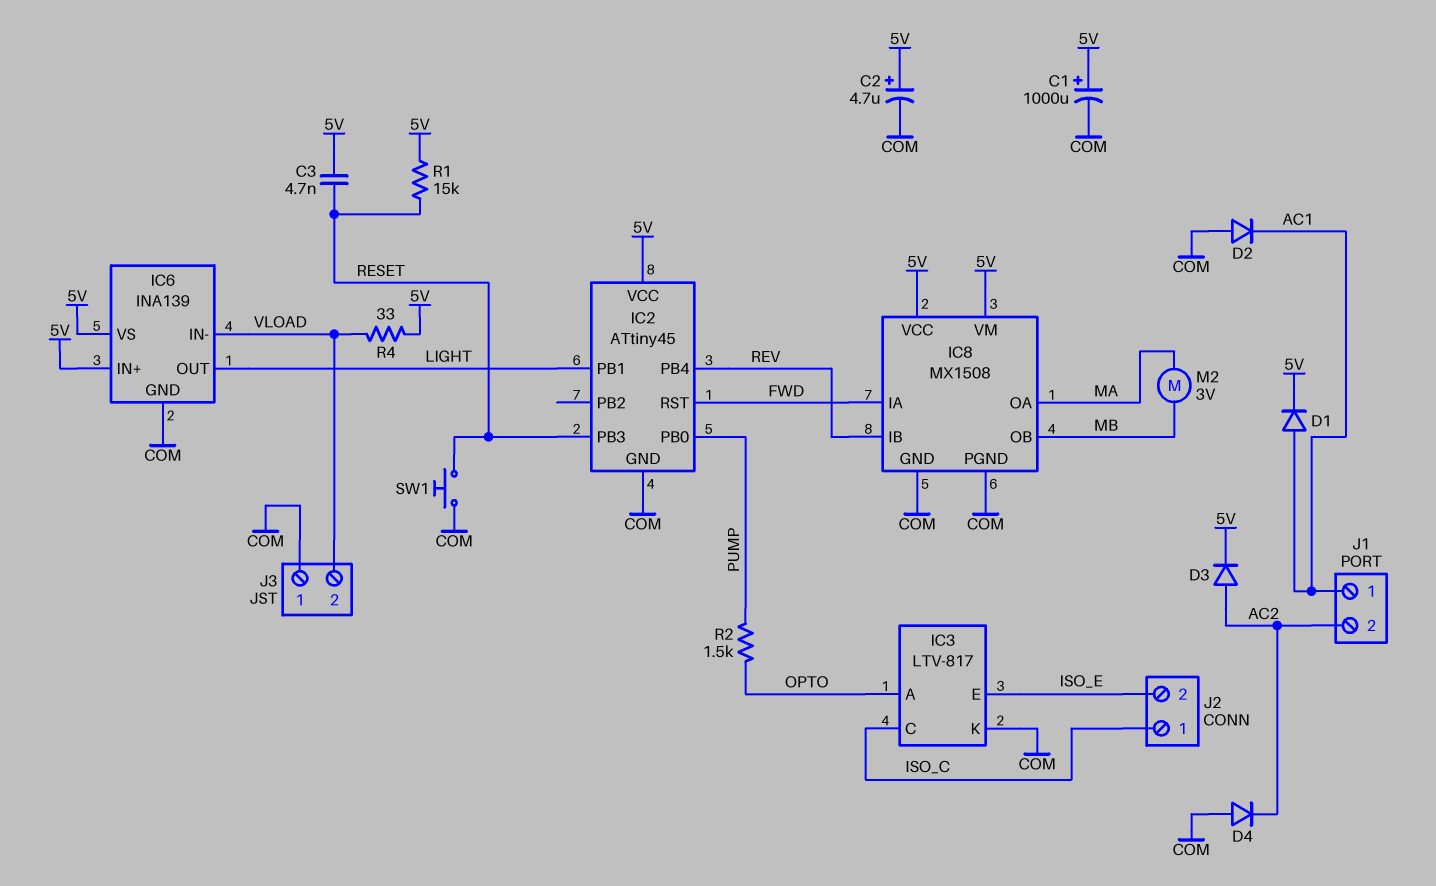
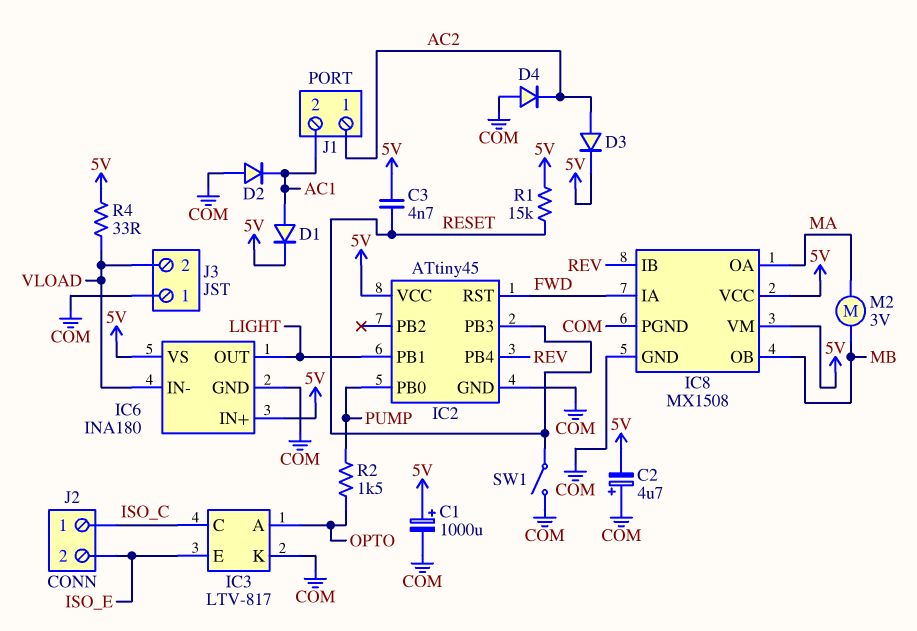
C2: 4.7uF (plus 5V, minus COM) -> 4.7uF (plus COM, minus 5V)
IC6: INA139 -> INA180
J1 pin 1: AC1 -> AC2
J1 pin 2: AC2 -> AC1
SW1: button (COM, RESET) -> switch (COM, RESET)

